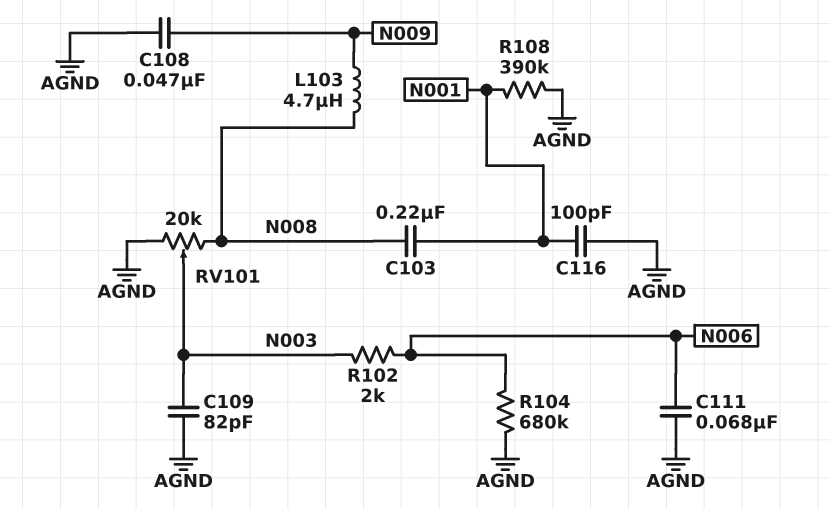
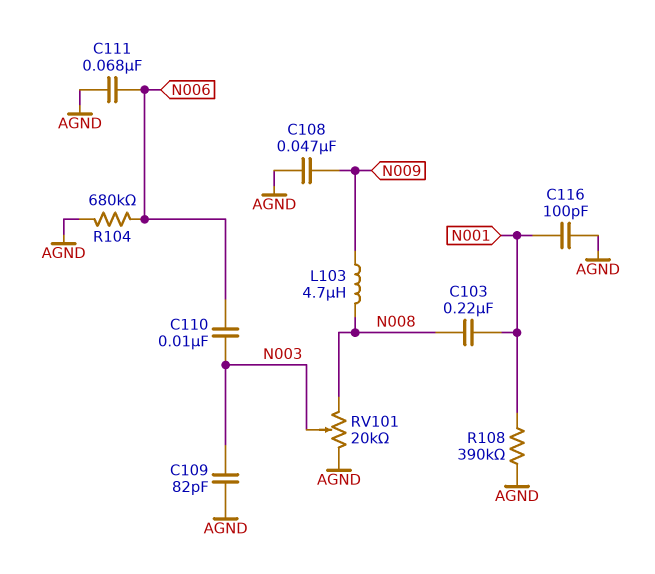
C110: none -> 10nF (N003, N006)
R102: 2k (N003, N006) -> none

